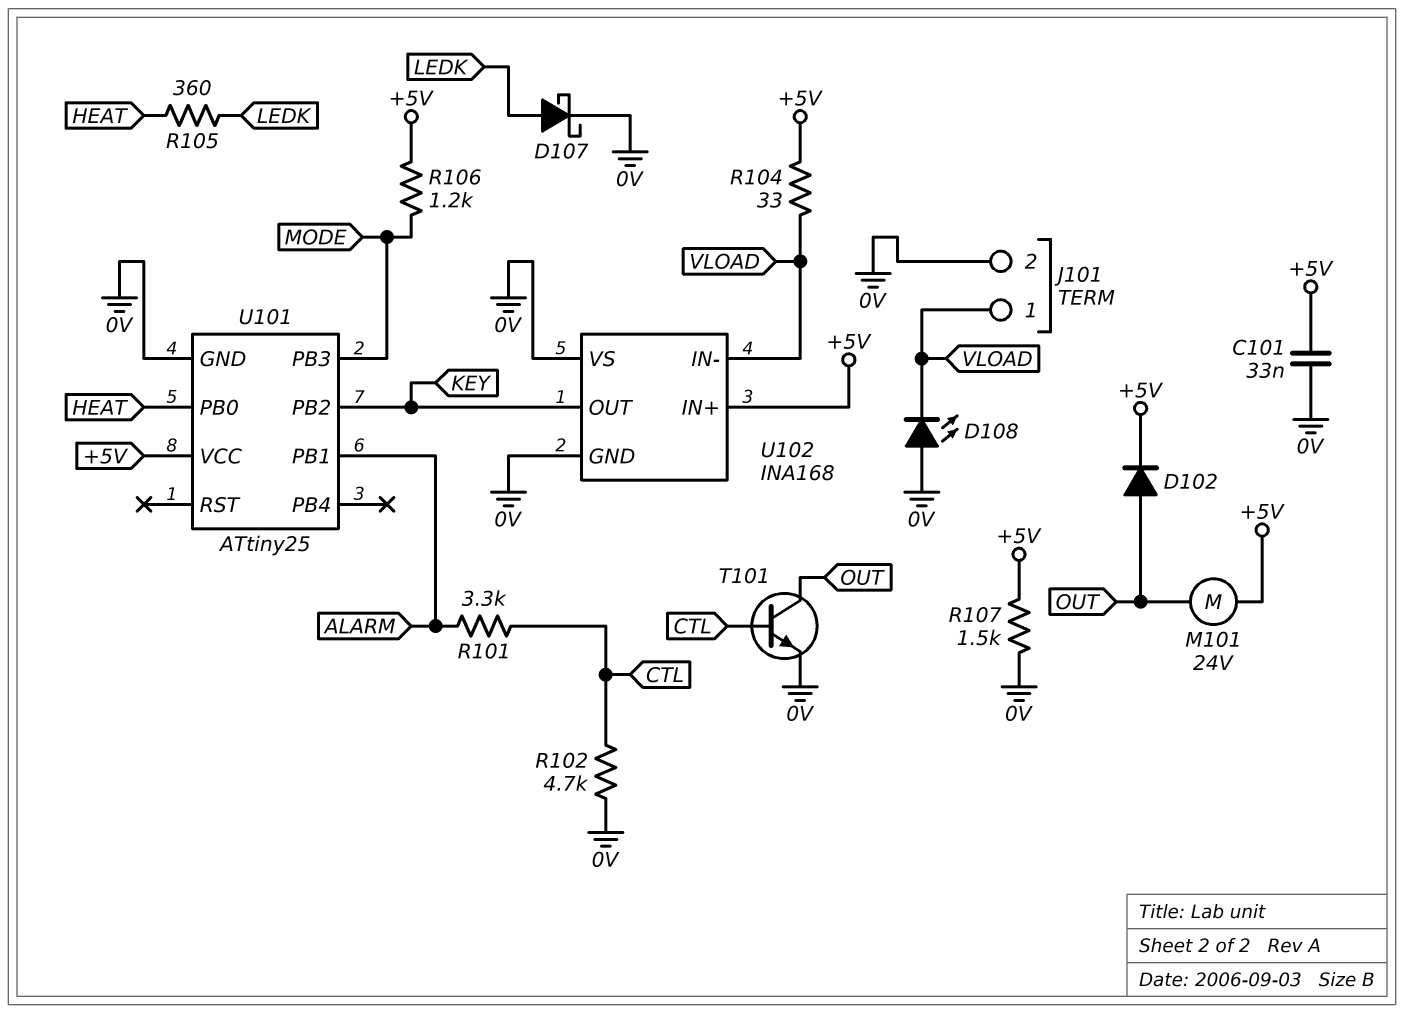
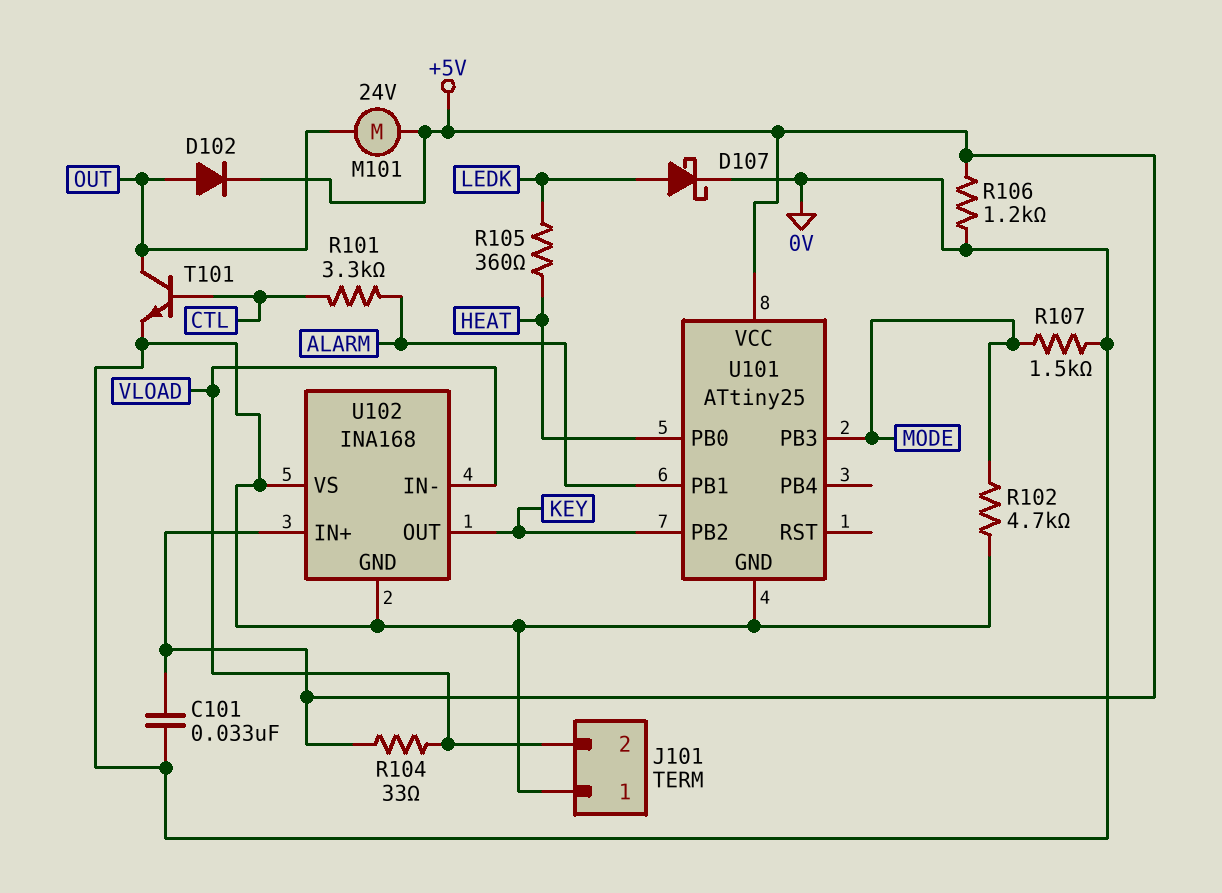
D108: LED (A 0V, K VLOAD) -> none
J101 pin 1: VLOAD -> 0V
J101 pin 2: 0V -> VLOAD
R102: 4.7k (0V, CTL) -> 4.7k (0V, MODE)
R106: 1.2k (+5V, MODE) -> 1.2k (+5V, 0V)
R107: 1.5k (+5V, 0V) -> 1.5k (0V, MODE)

